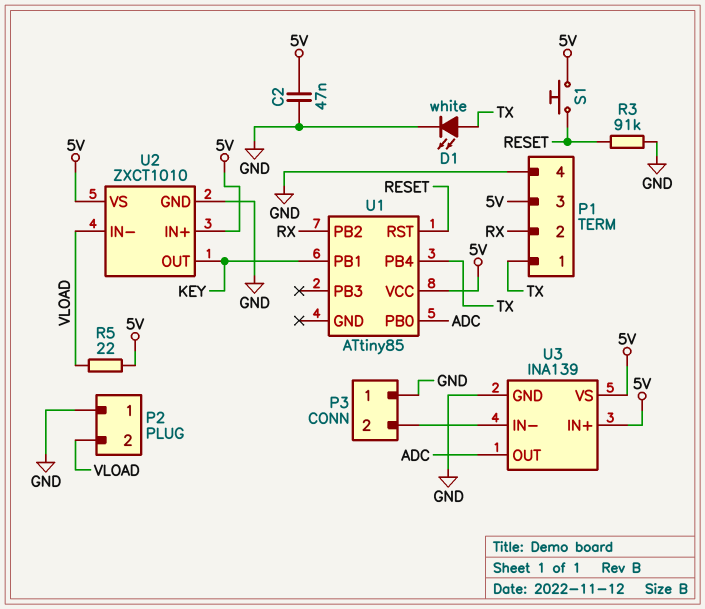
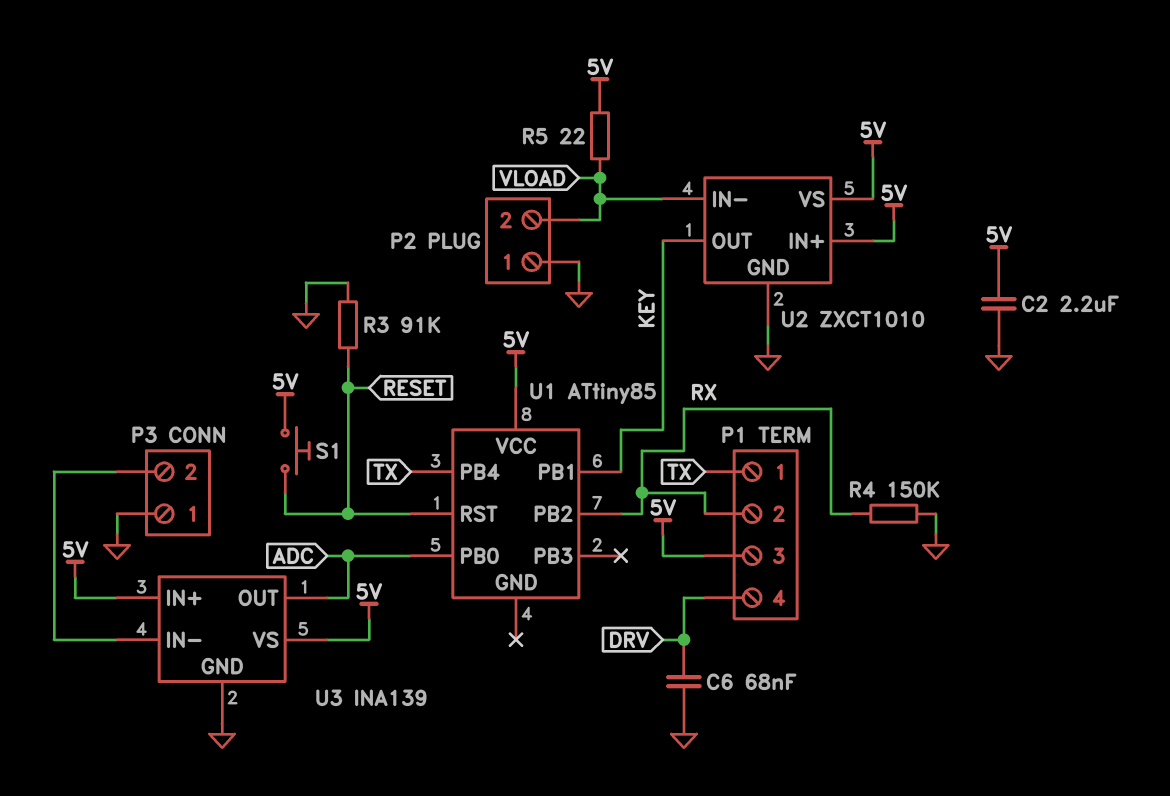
C2: 47nF (5V, GND) -> 2.2uF (5V, GND)
C6: none -> 68nF (DRV, GND)
D1: LED white (A TX, K GND) -> none
P1 pin 4: GND -> DRV
R4: none -> 150k (GND, RX)

